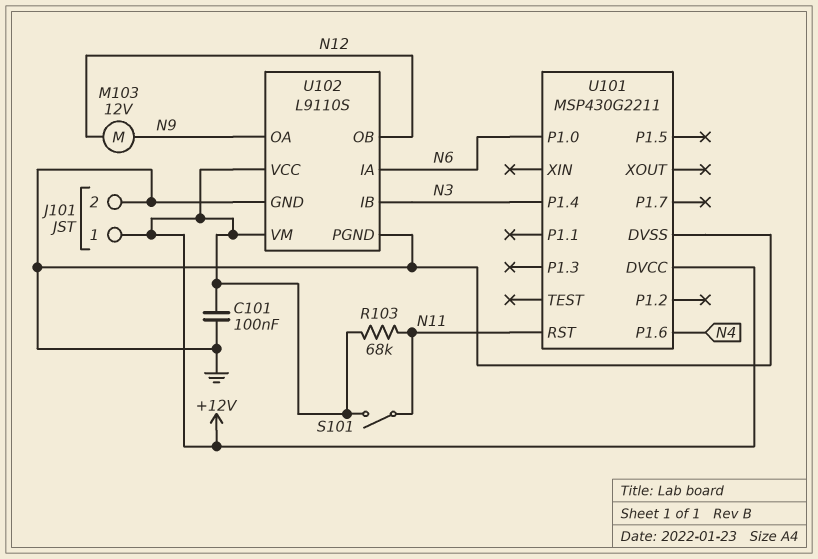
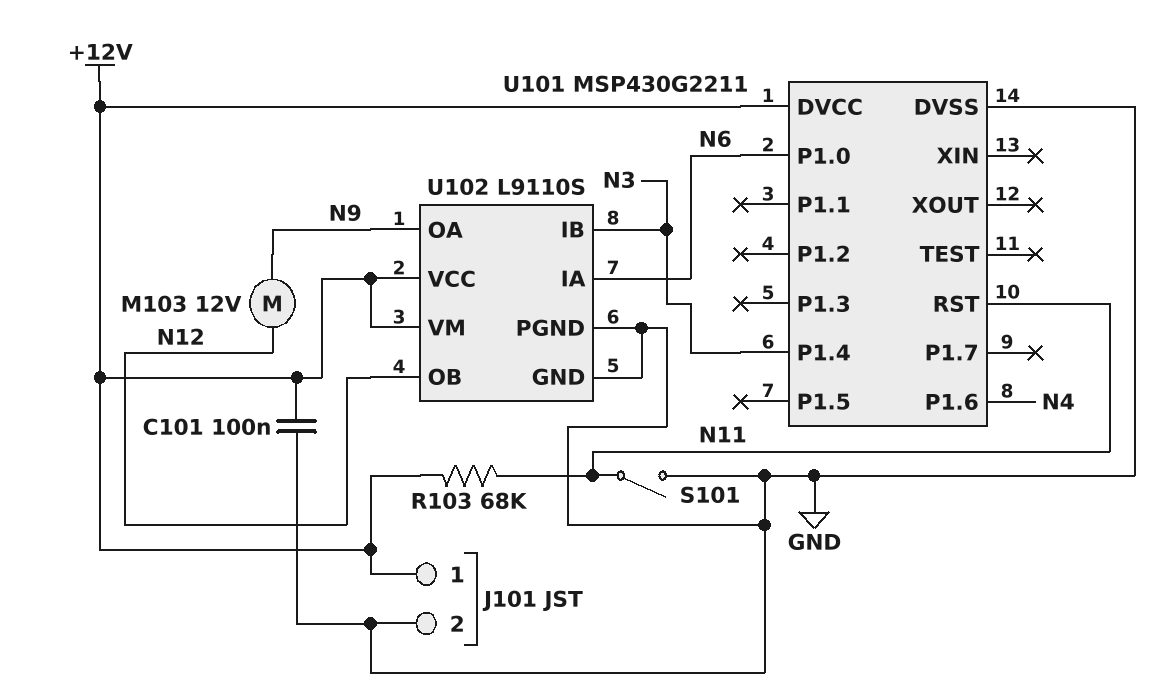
S101: switch (+12V, N11) -> switch (GND, N11)

